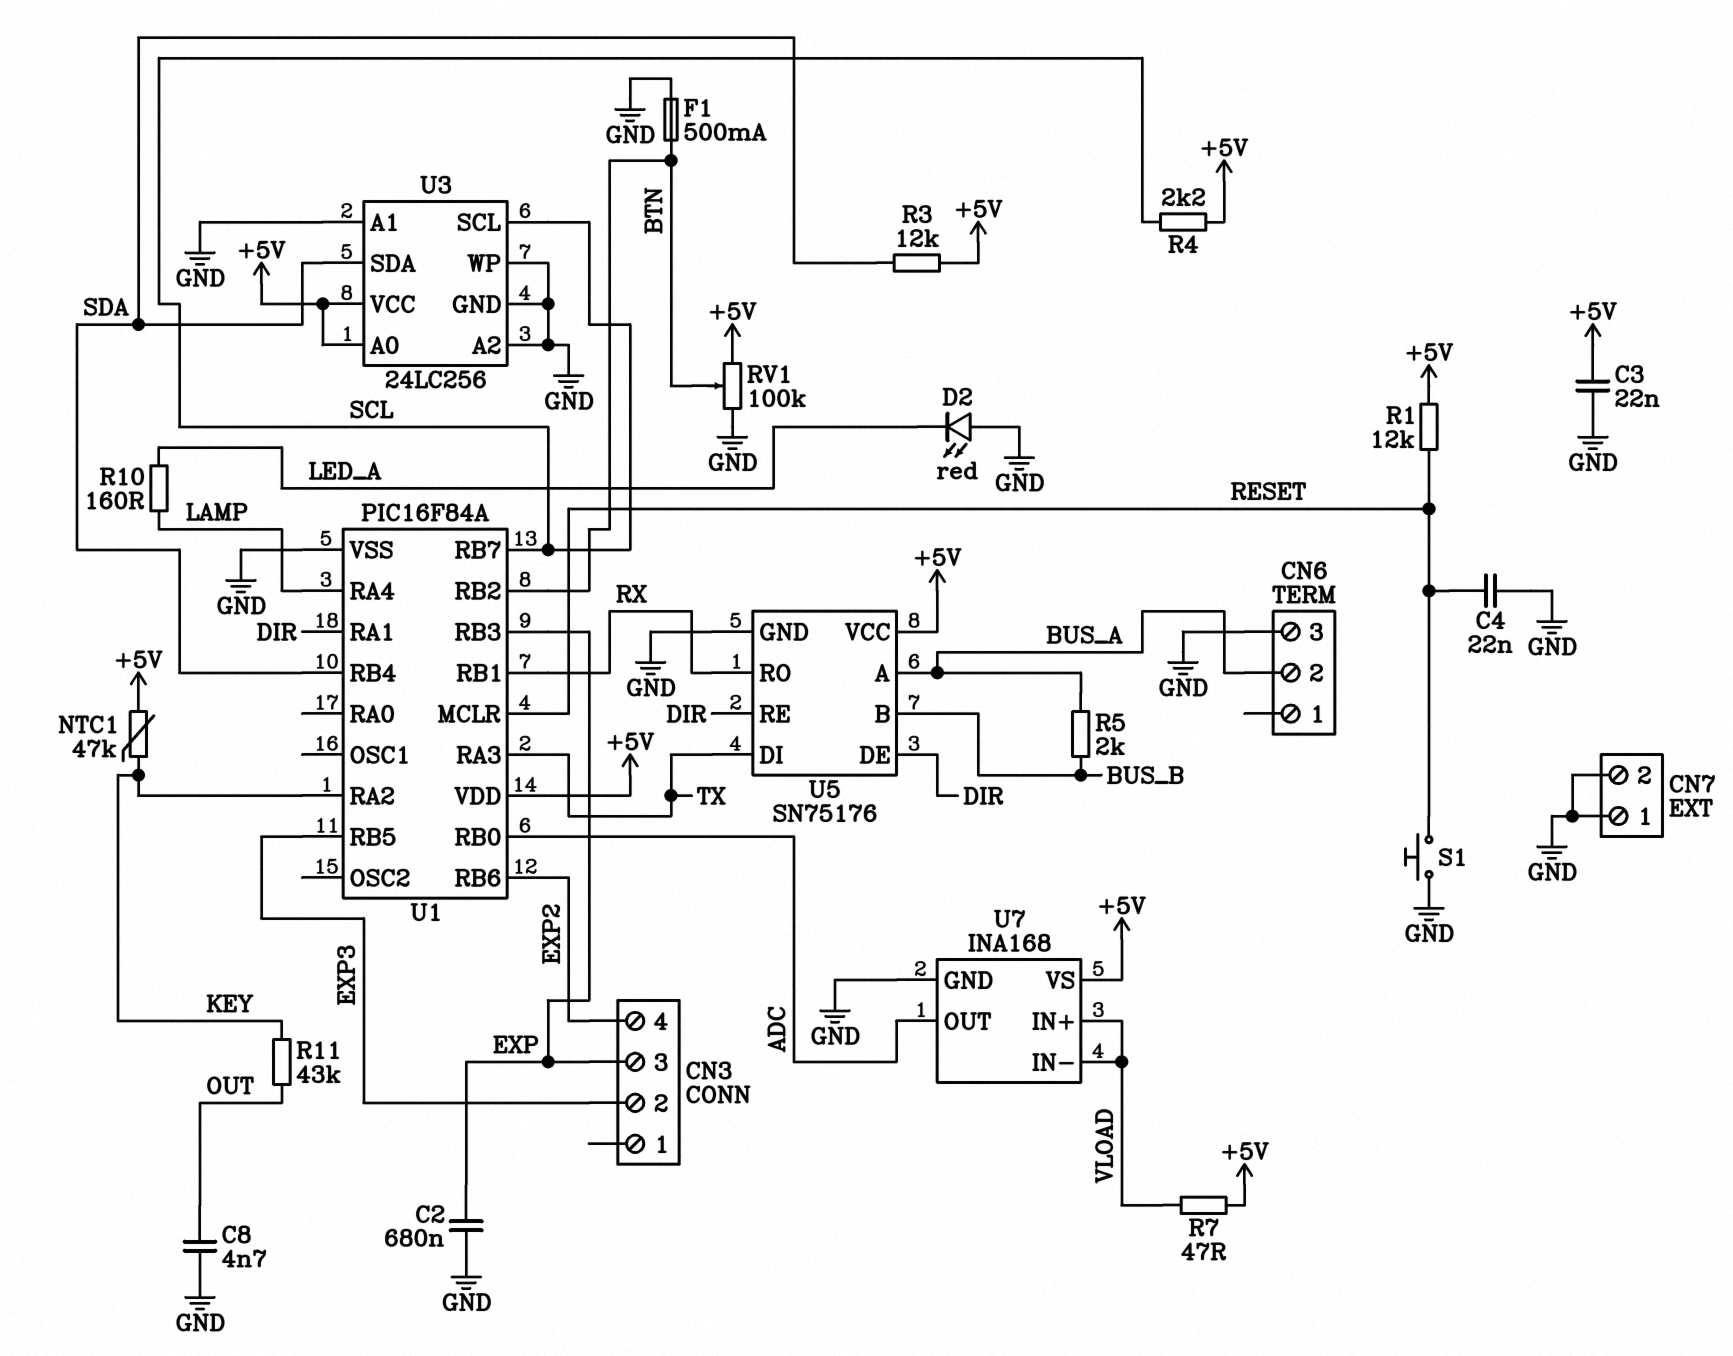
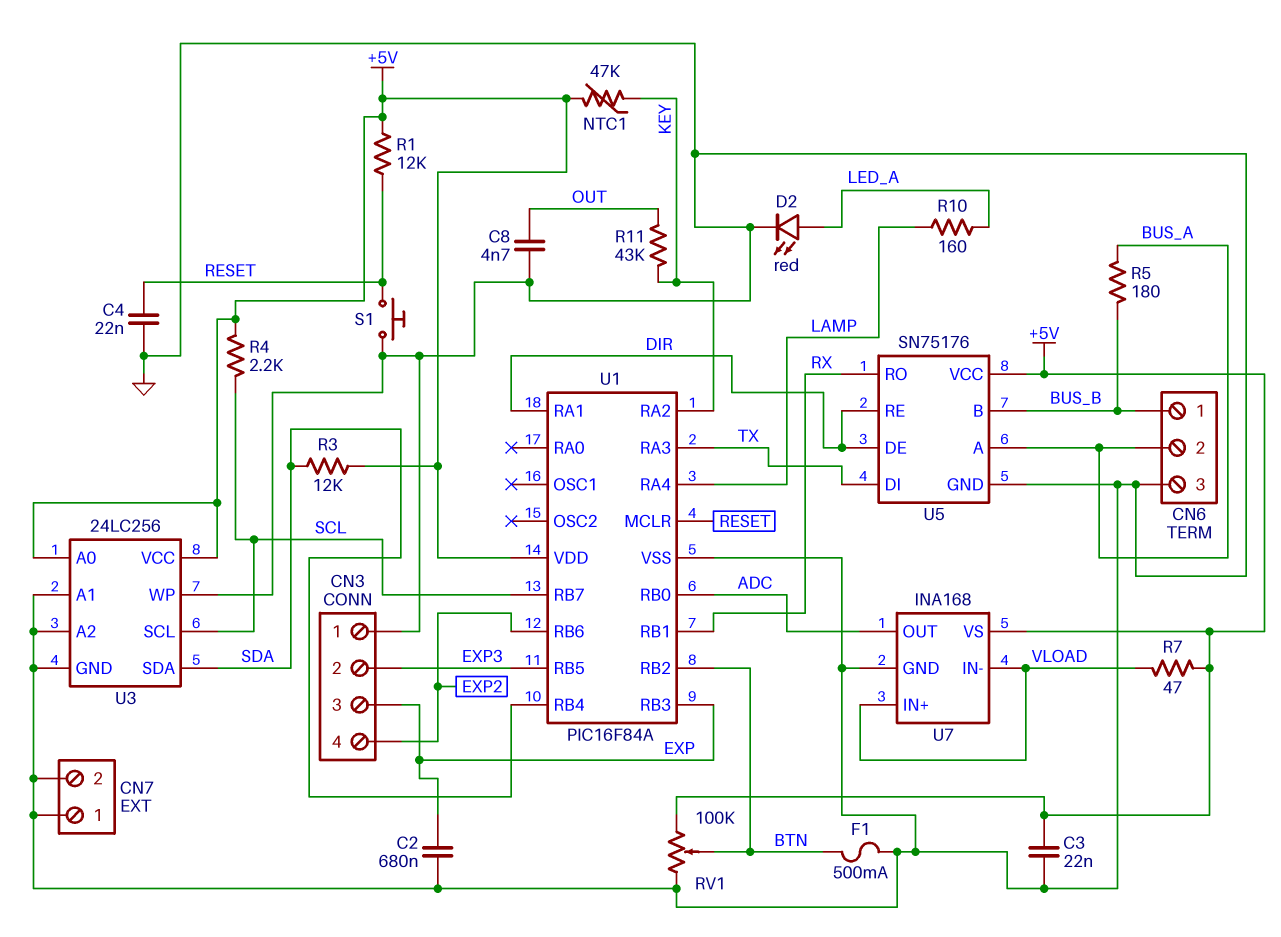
CN3 pin 1: none -> GND
CN6 pin 1: none -> BUS_B
D2: LED red (A GND, K LED_A) -> LED red (A LED_A, K GND)
R5: 2k (BUS_A, BUS_B) -> 180 (BUS_A, BUS_B)

